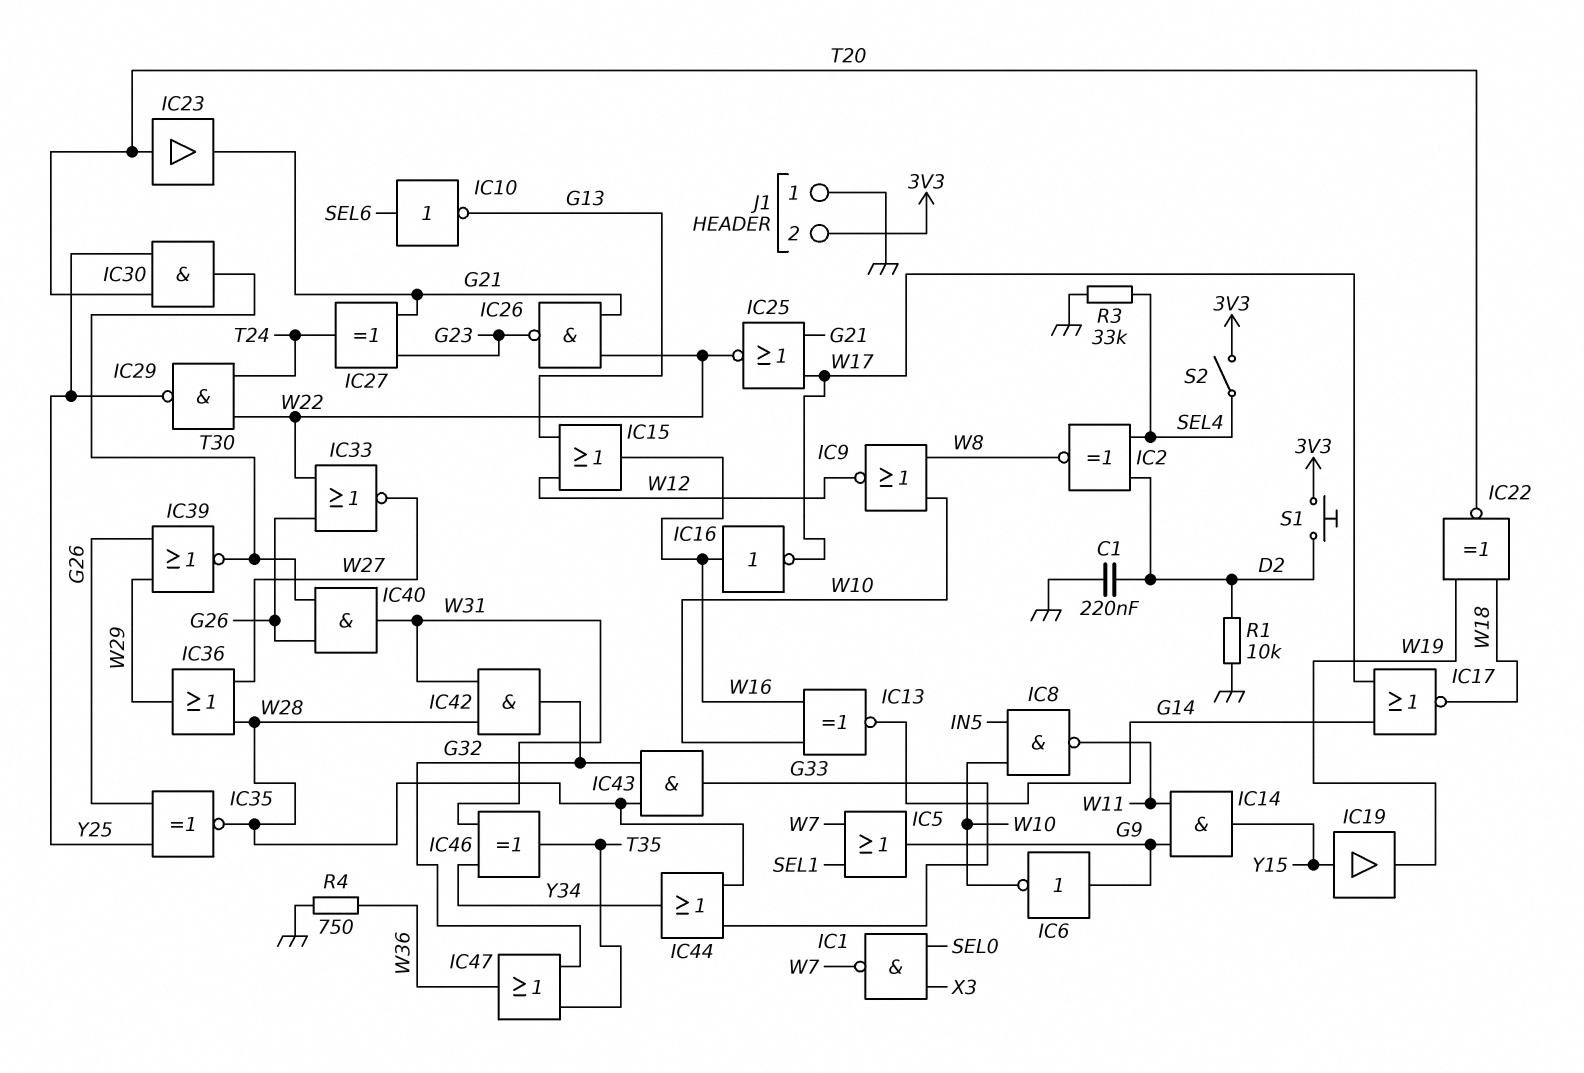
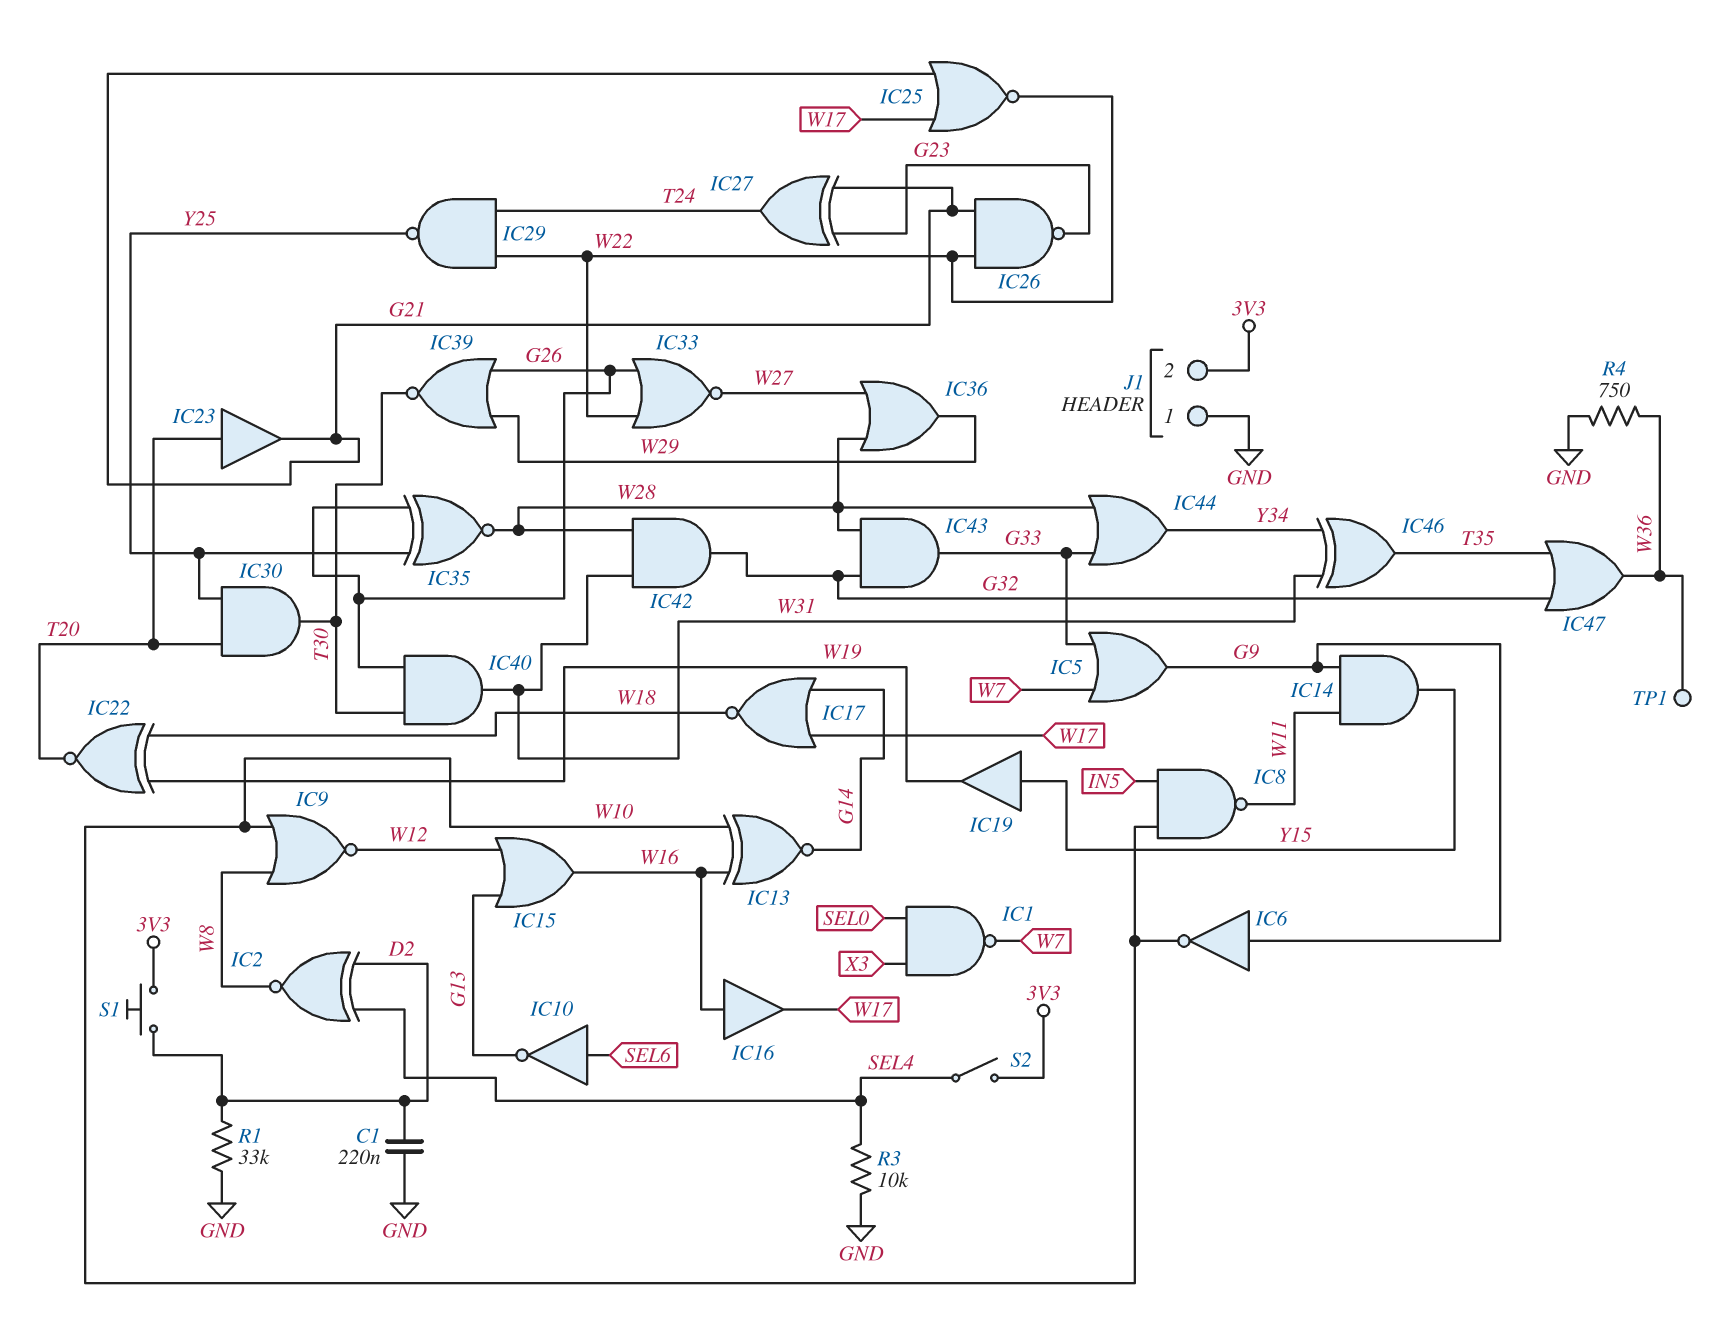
IC5: OR (in SEL1, in W7, out G9) -> OR (in G33, in W7, out G9)
IC16: NOT (in W16, out W17) -> buffer (in W16, out W17)
R1: 10k (D2, GND) -> 33k (D2, GND)
R3: 33k (GND, SEL4) -> 10k (GND, SEL4)
TP1: none -> test point (W36)

